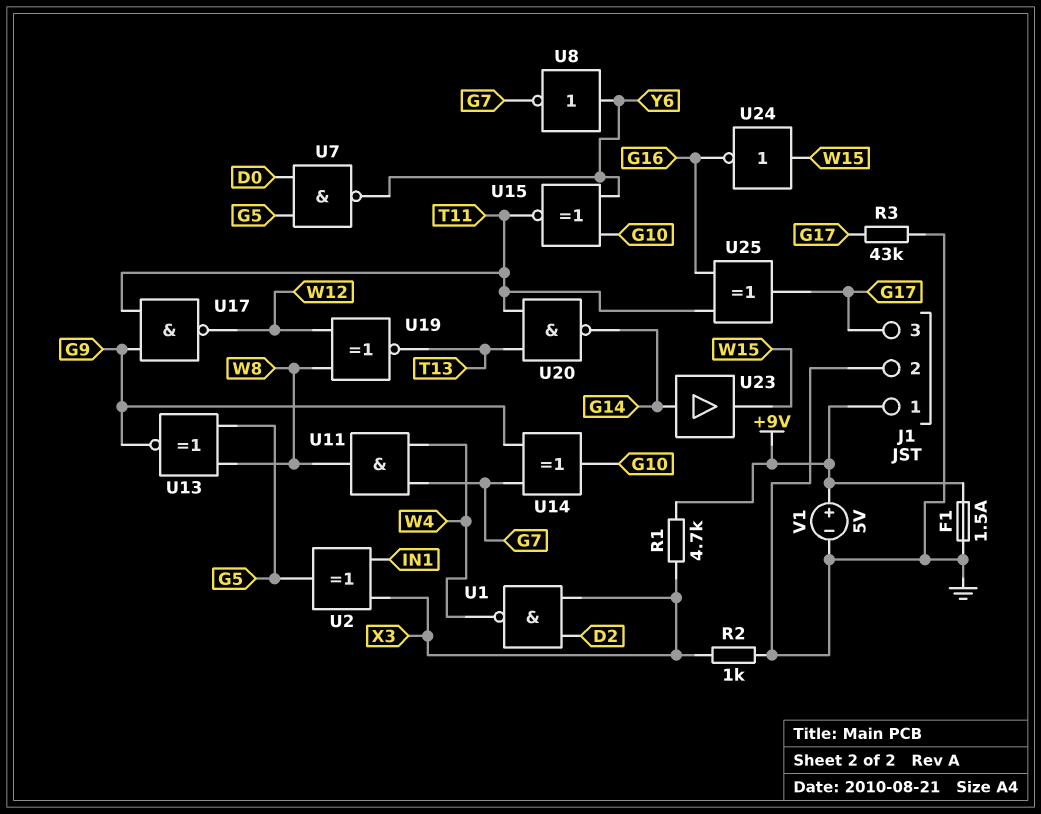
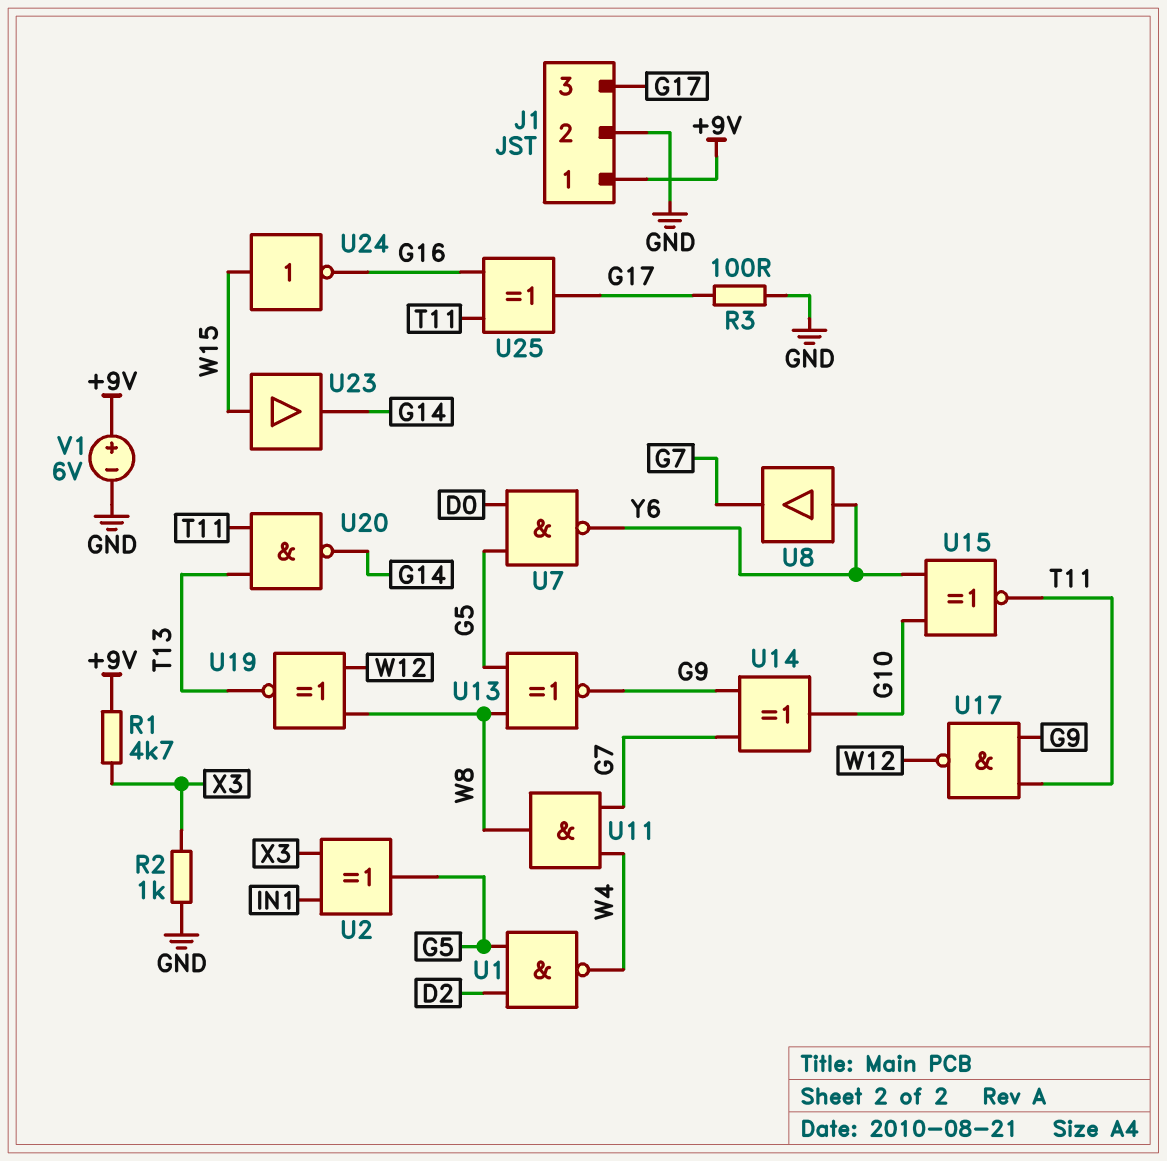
F1: 1.5A (+9V, GND) -> none
R3: 43k (G17, GND) -> 100 (G17, GND)
U1: NAND (in D2, in X3, out W4) -> NAND (in D2, in G5, out W4)
U8: NOT (in Y6, out G7) -> buffer (in Y6, out G7)
U23: buffer (in G14, out W15) -> buffer (in W15, out G14)
V1: 5V (plus +9V, minus GND) -> 6V (plus +9V, minus GND)

